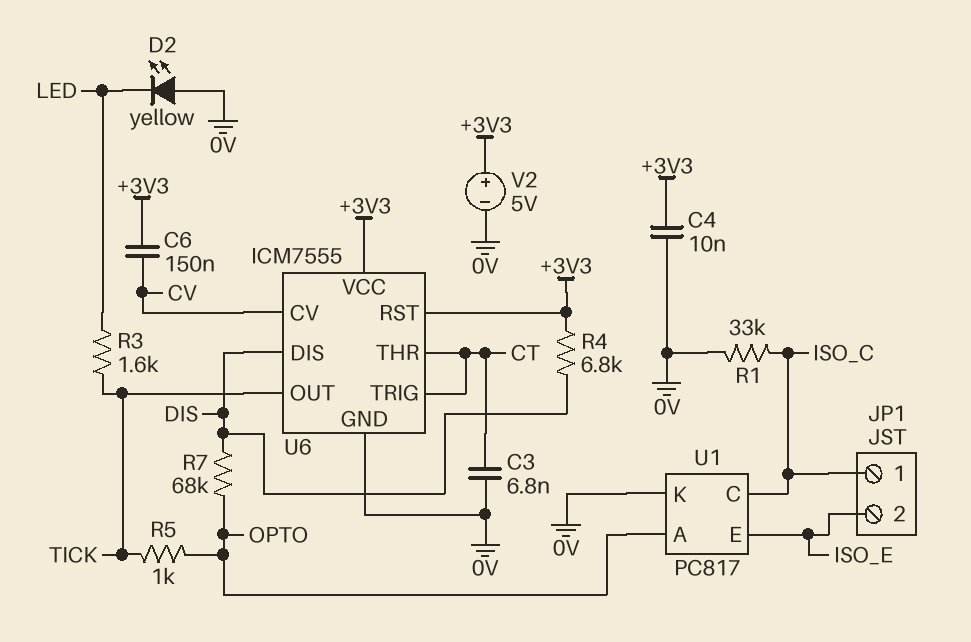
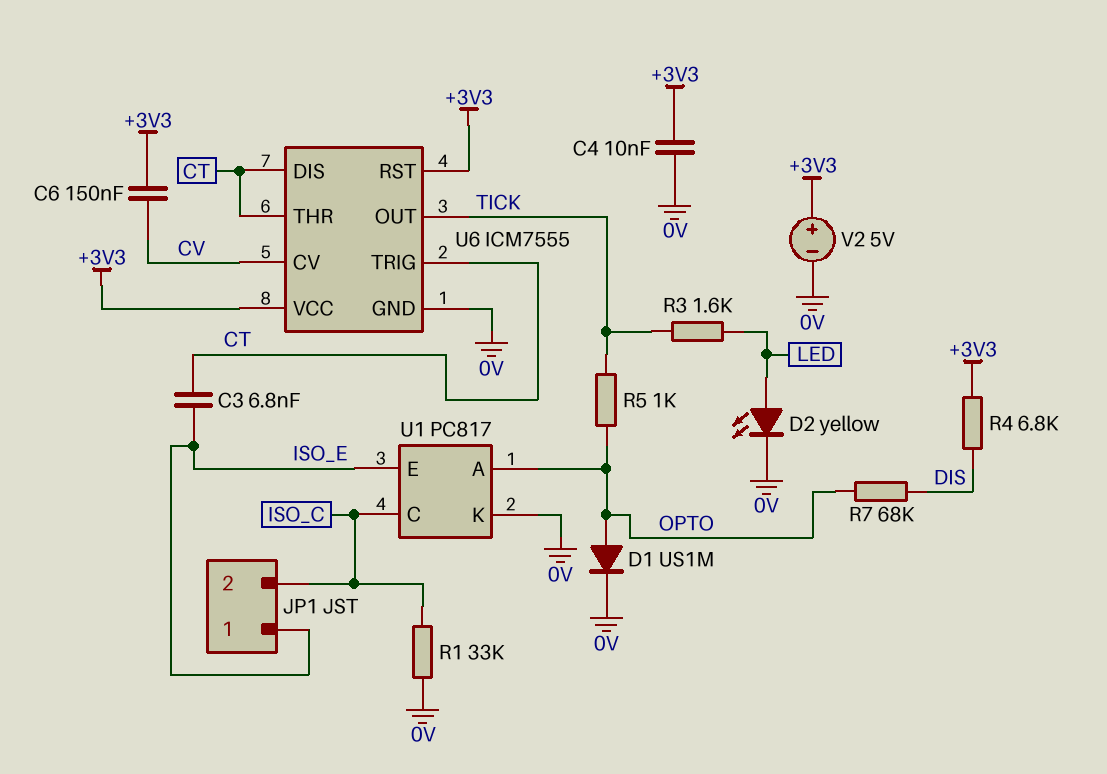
C3: 6.8nF (0V, CT) -> 6.8nF (CT, ISO_E)
D1: none -> diode US1M (A OPTO, K 0V)
D2: LED yellow (A 0V, K LED) -> LED yellow (A LED, K 0V)
JP1 pin 1: ISO_C -> ISO_E
JP1 pin 2: ISO_E -> ISO_C
U6 pin DIS: DIS -> CT

